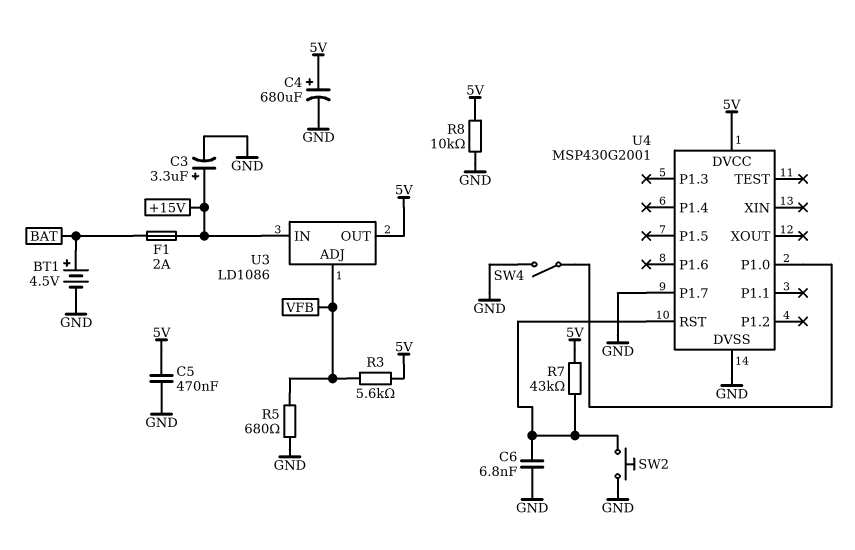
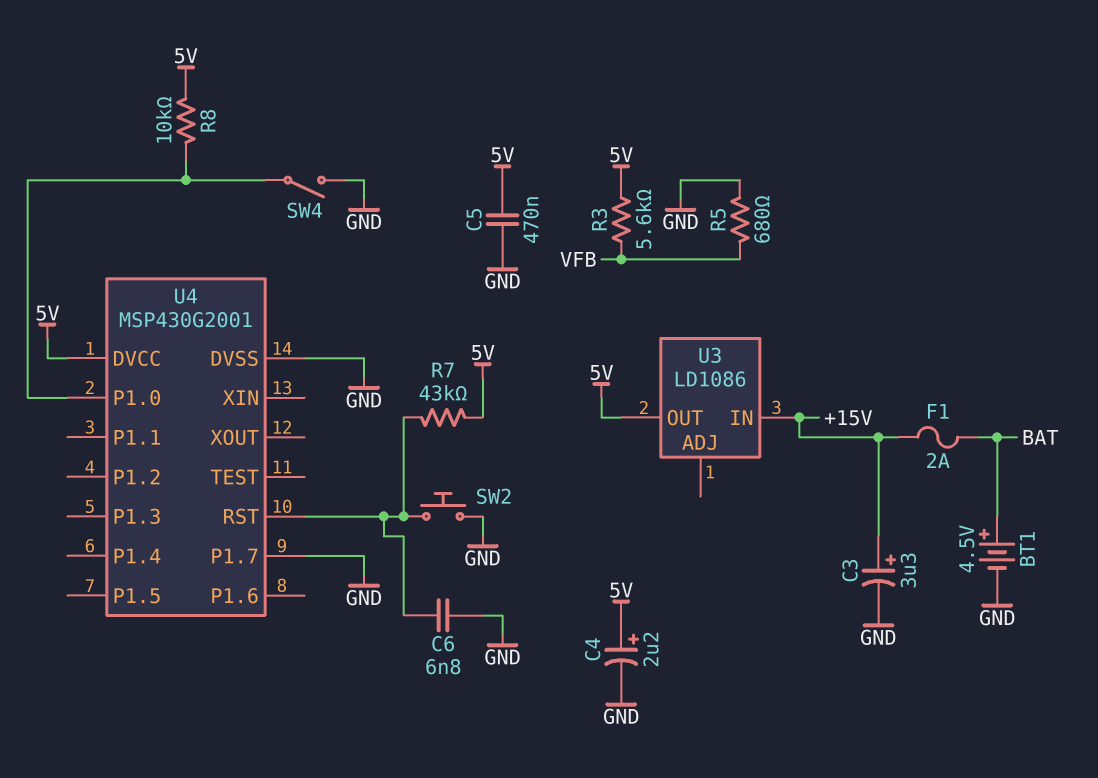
C4: 680uF (plus 5V, minus GND) -> 2.2uF (plus 5V, minus GND)
R8: 10k (5V, GND) -> 10k (5V, U4/P1.0)
U3 pin ADJ: VFB -> none

